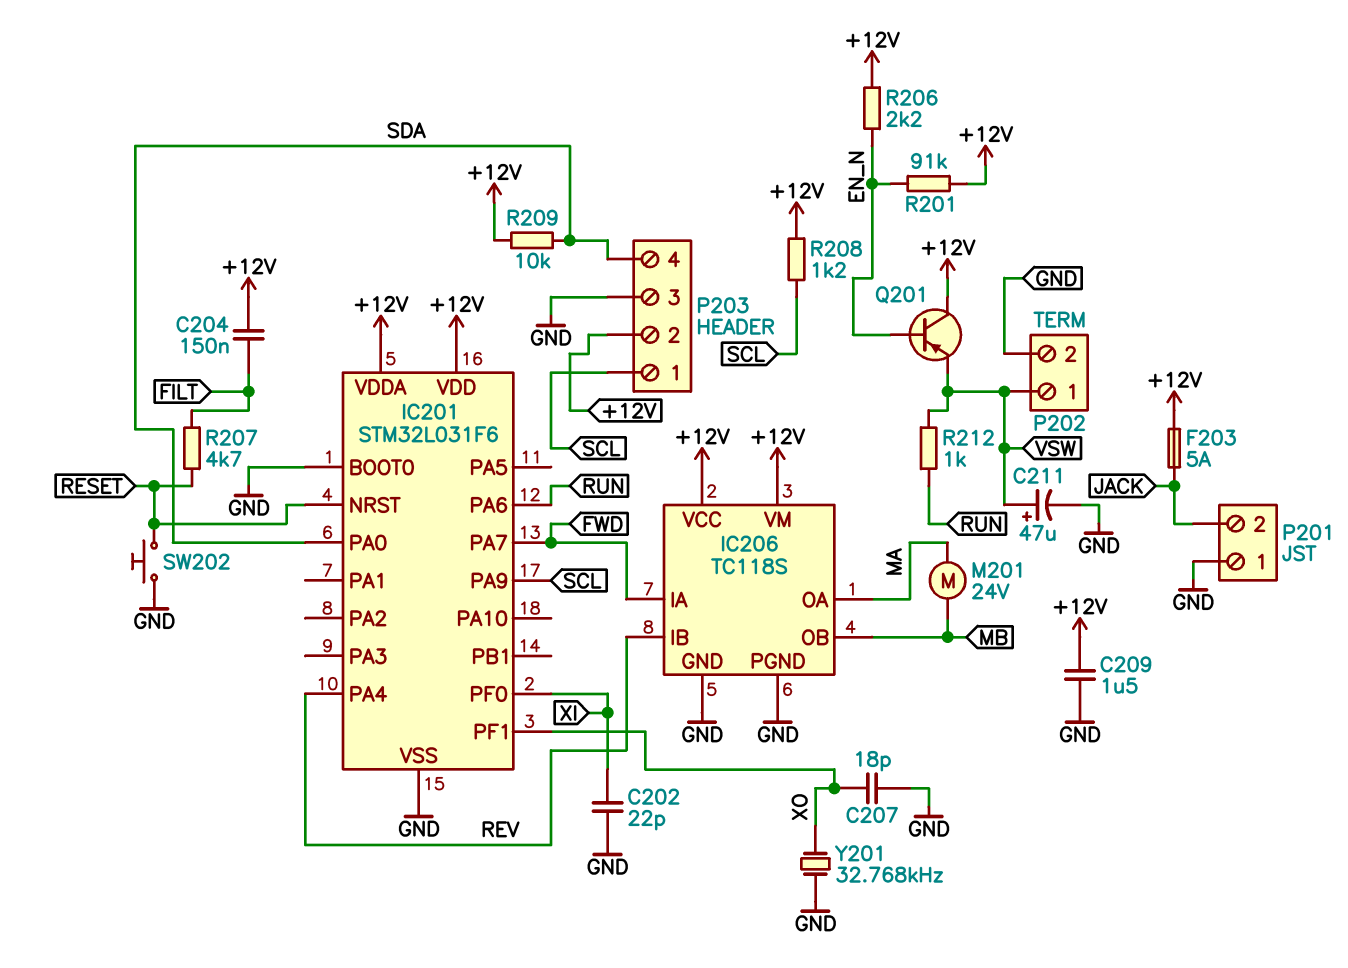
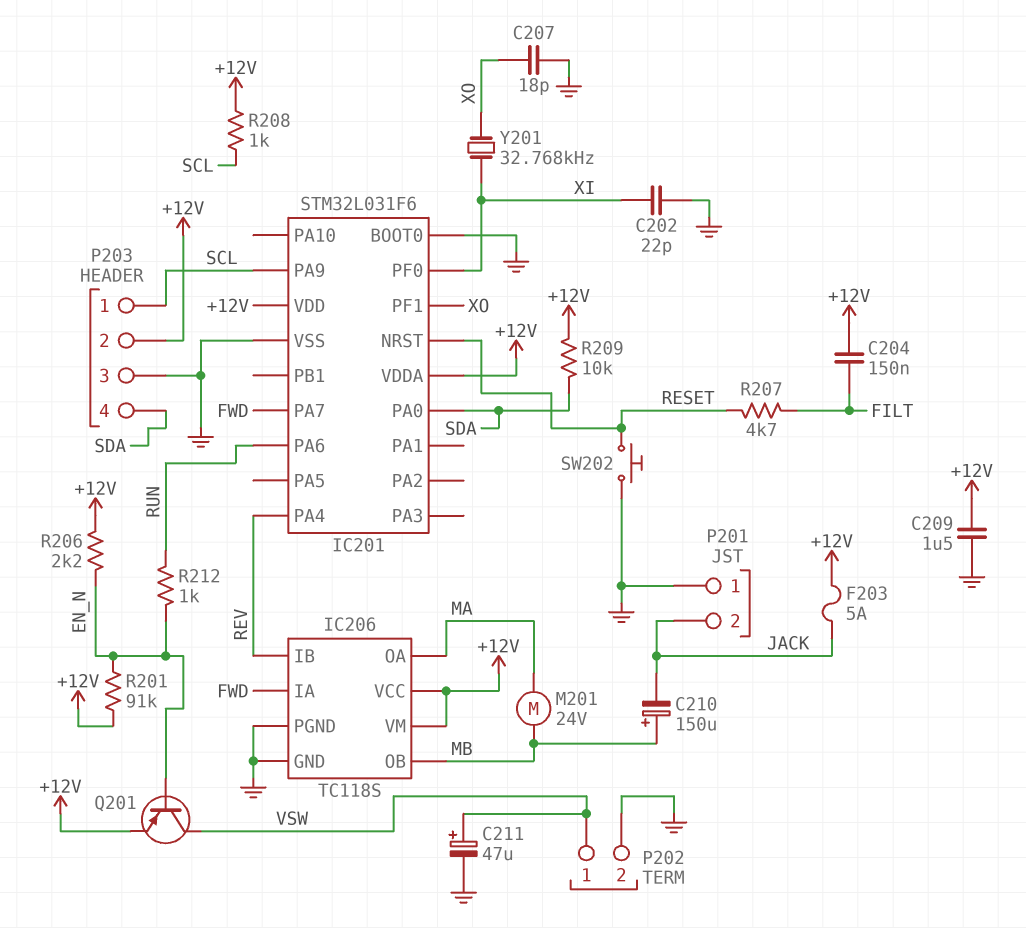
C210: none -> 150uF (plus MB, minus JACK)
Q201: PNP (B EN_N, C +12V, E VSW) -> PNP (B EN_N, C VSW, E +12V)
R208: 1.2k (+12V, SCL) -> 1k (+12V, SCL)
R212: 1k (RUN, VSW) -> 1k (EN_N, RUN)
Y201: 32.768kHz (GND, XO) -> 32.768kHz (XI, XO)

